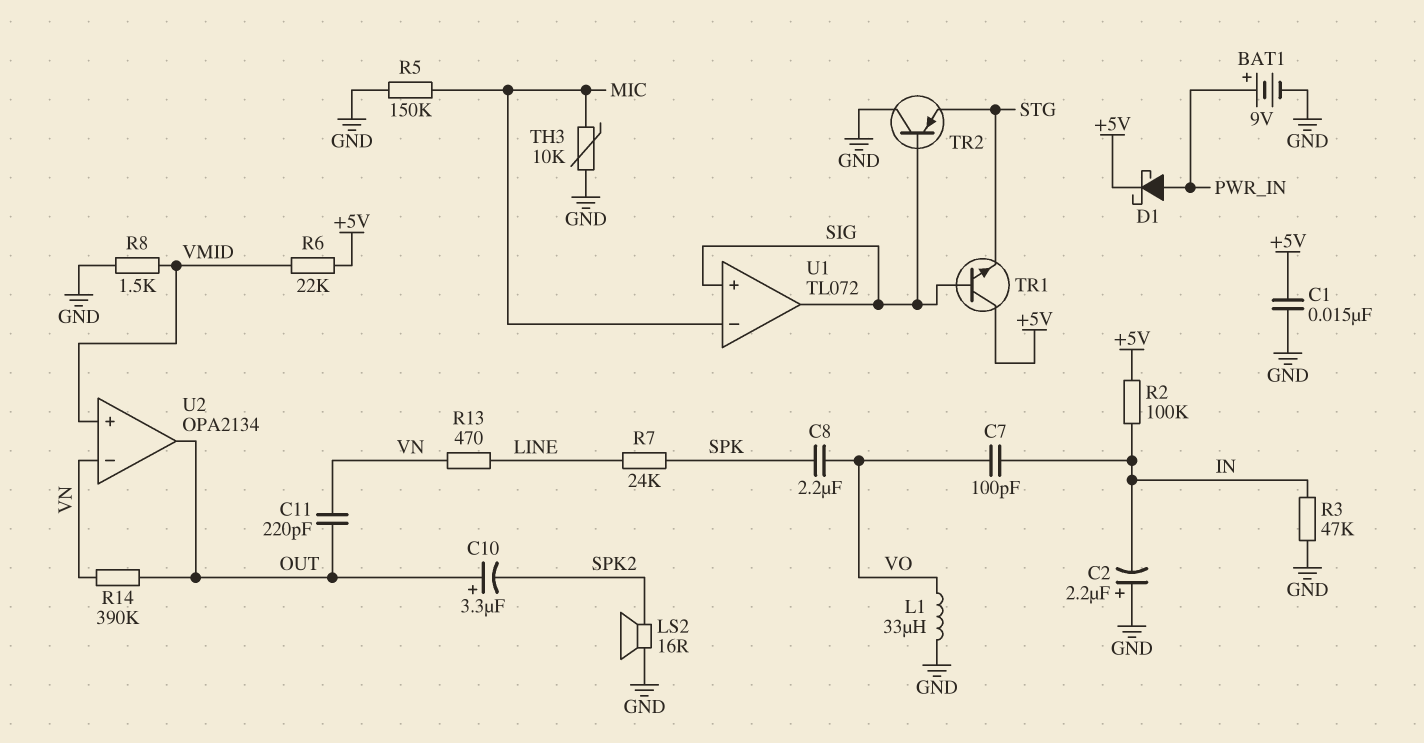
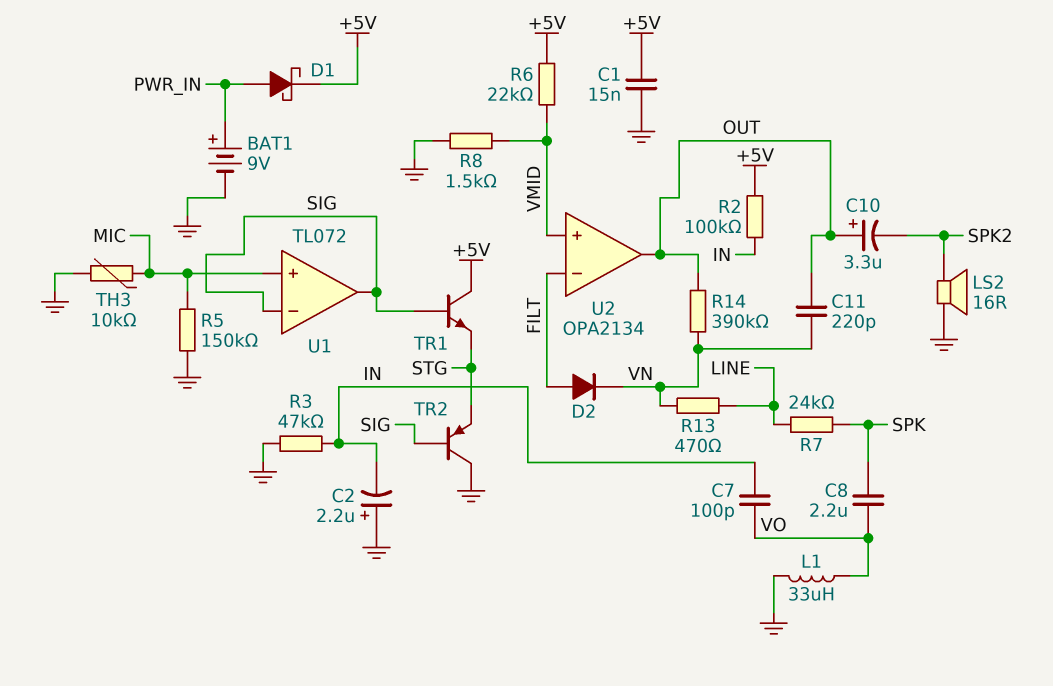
D2: none -> diode (A FILT, K VN)
U1 pin in+: SIG -> MIC
U1 pin in-: MIC -> SIG
U2 pin in-: VN -> FILT

